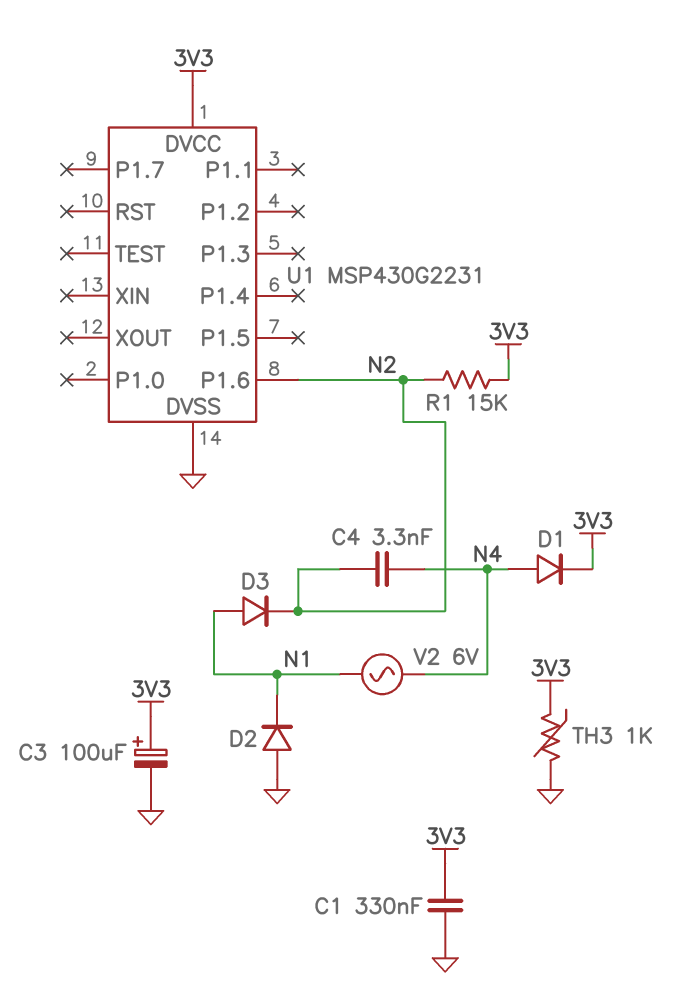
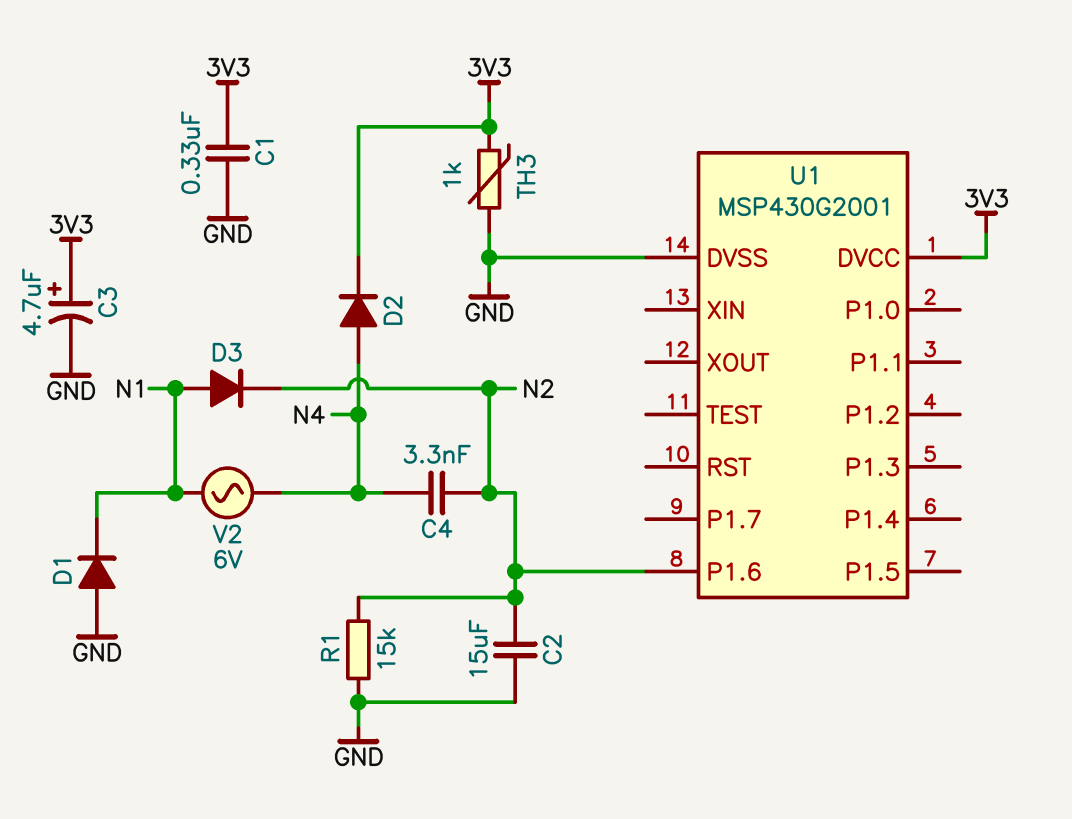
C2: none -> 15uF (GND, N2)
C3: 100uF (plus 3V3, minus GND) -> 4.7uF (plus 3V3, minus GND)
D1: diode (A N4, K 3V3) -> diode (A GND, K N1)
D2: diode (A GND, K N1) -> diode (A N4, K 3V3)
R1: 15k (3V3, N2) -> 15k (GND, N2)
U1: MSP430G2231 -> MSP430G2001

